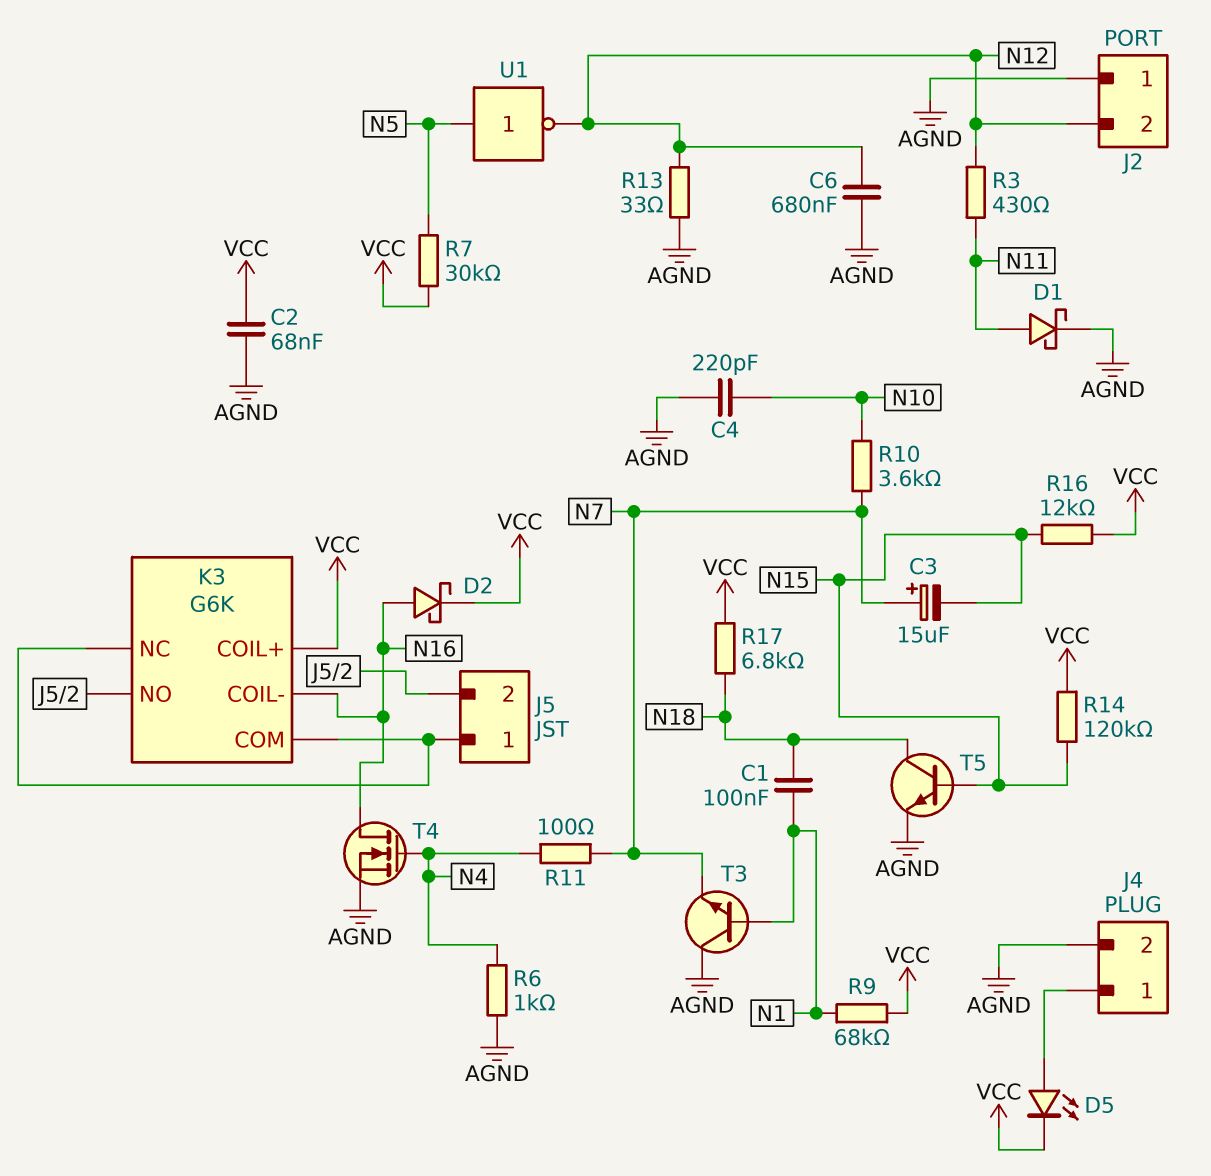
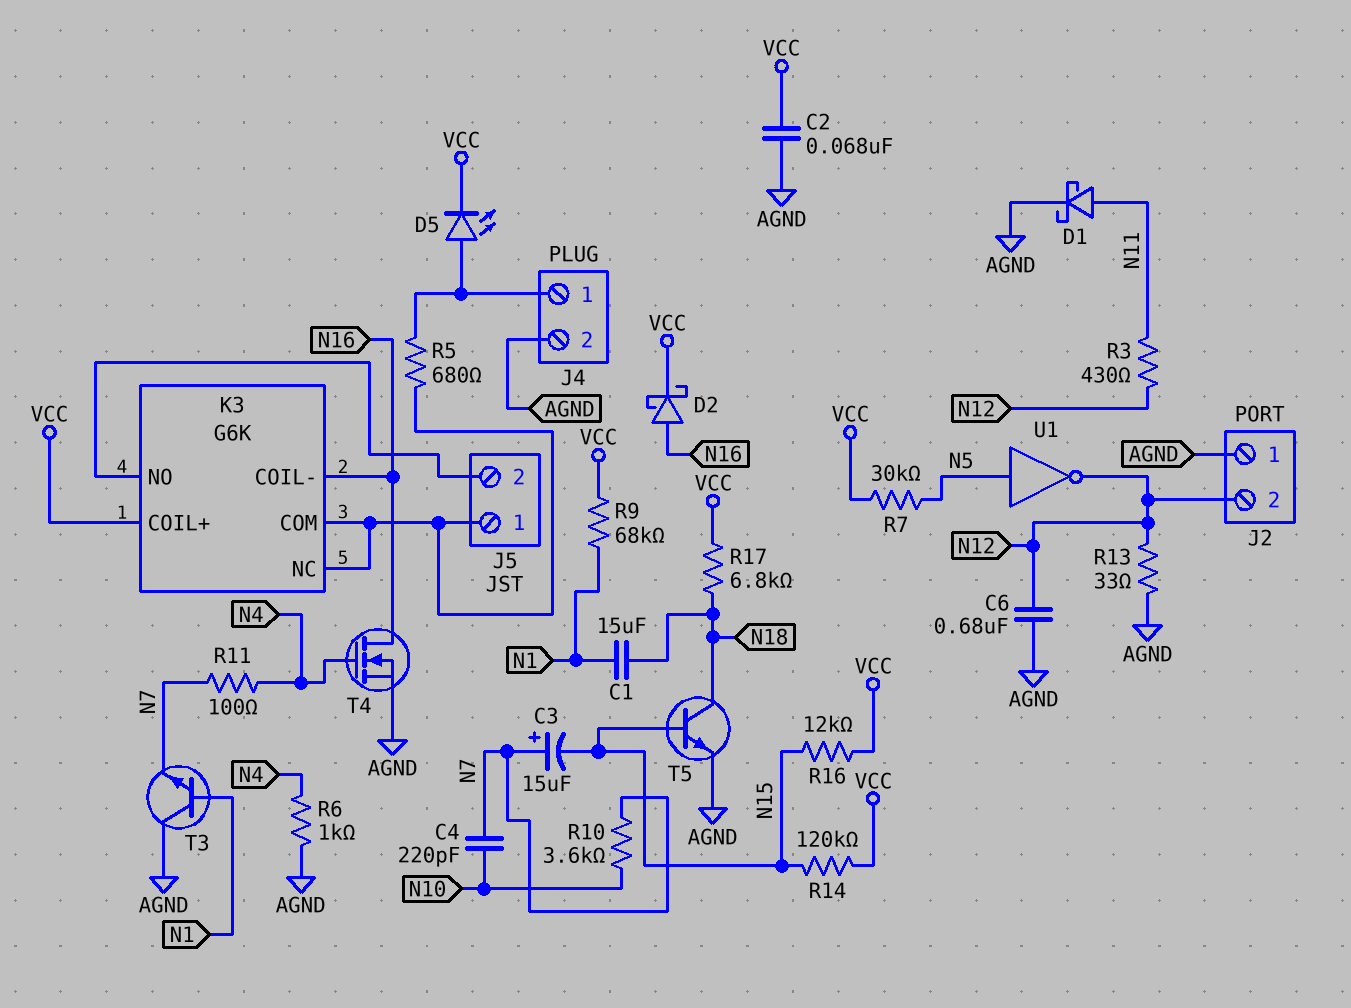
C1: 100nF (N1, N18) -> 15uF (N1, N18)
C4: 220pF (AGND, N10) -> 220pF (N7, N10)
R5: none -> 680 (J4/1, J5/1)

